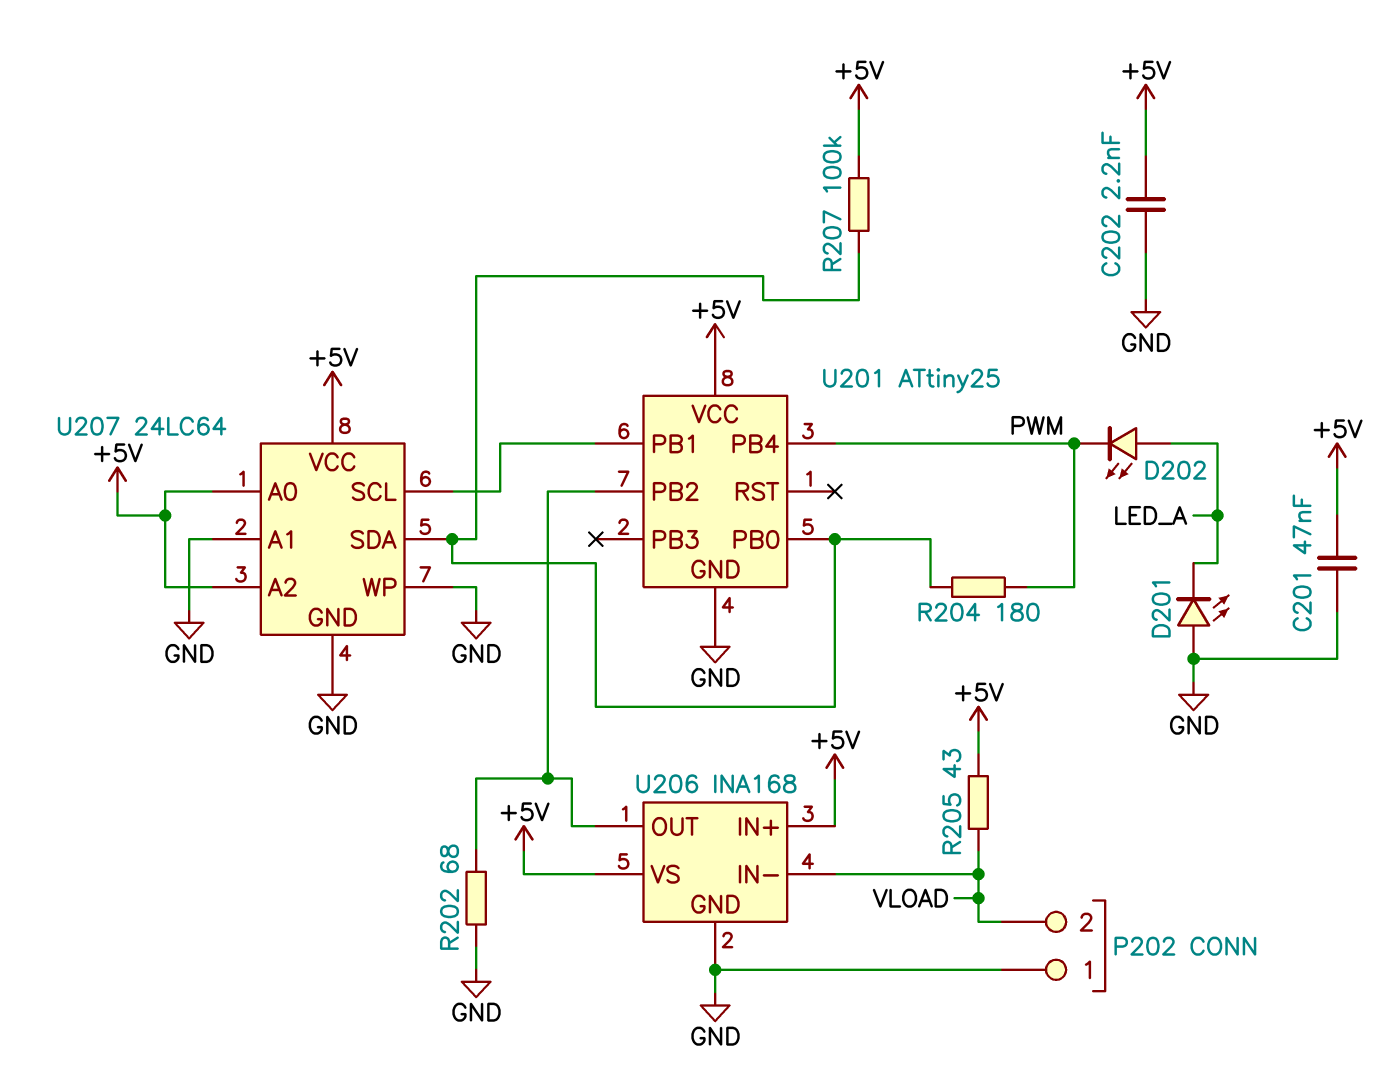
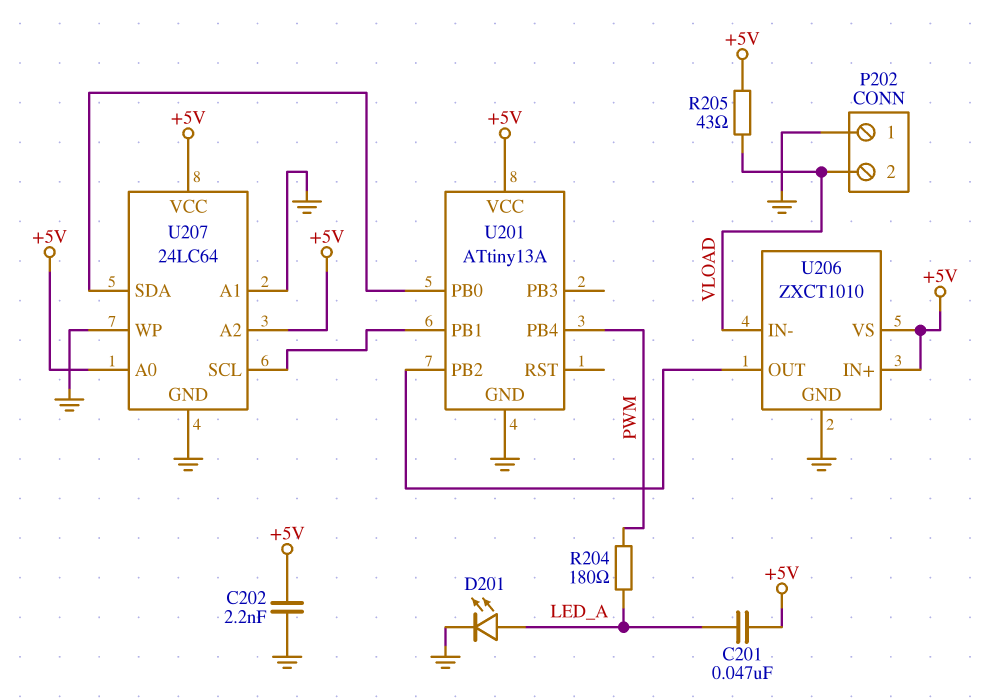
C201: 47nF (+5V, GND) -> 47nF (+5V, LED_A)
D201: LED (A GND, K LED_A) -> LED (A LED_A, K GND)
D202: LED (A LED_A, K PWM) -> none
R202: 68 (GND, U201/PB2) -> none
R204: 180 (PWM, U201/PB0) -> 180 (LED_A, PWM)
R207: 100k (+5V, U201/PB0) -> none
U201: ATtiny25 -> ATtiny13A
U206: INA168 -> ZXCT1010

